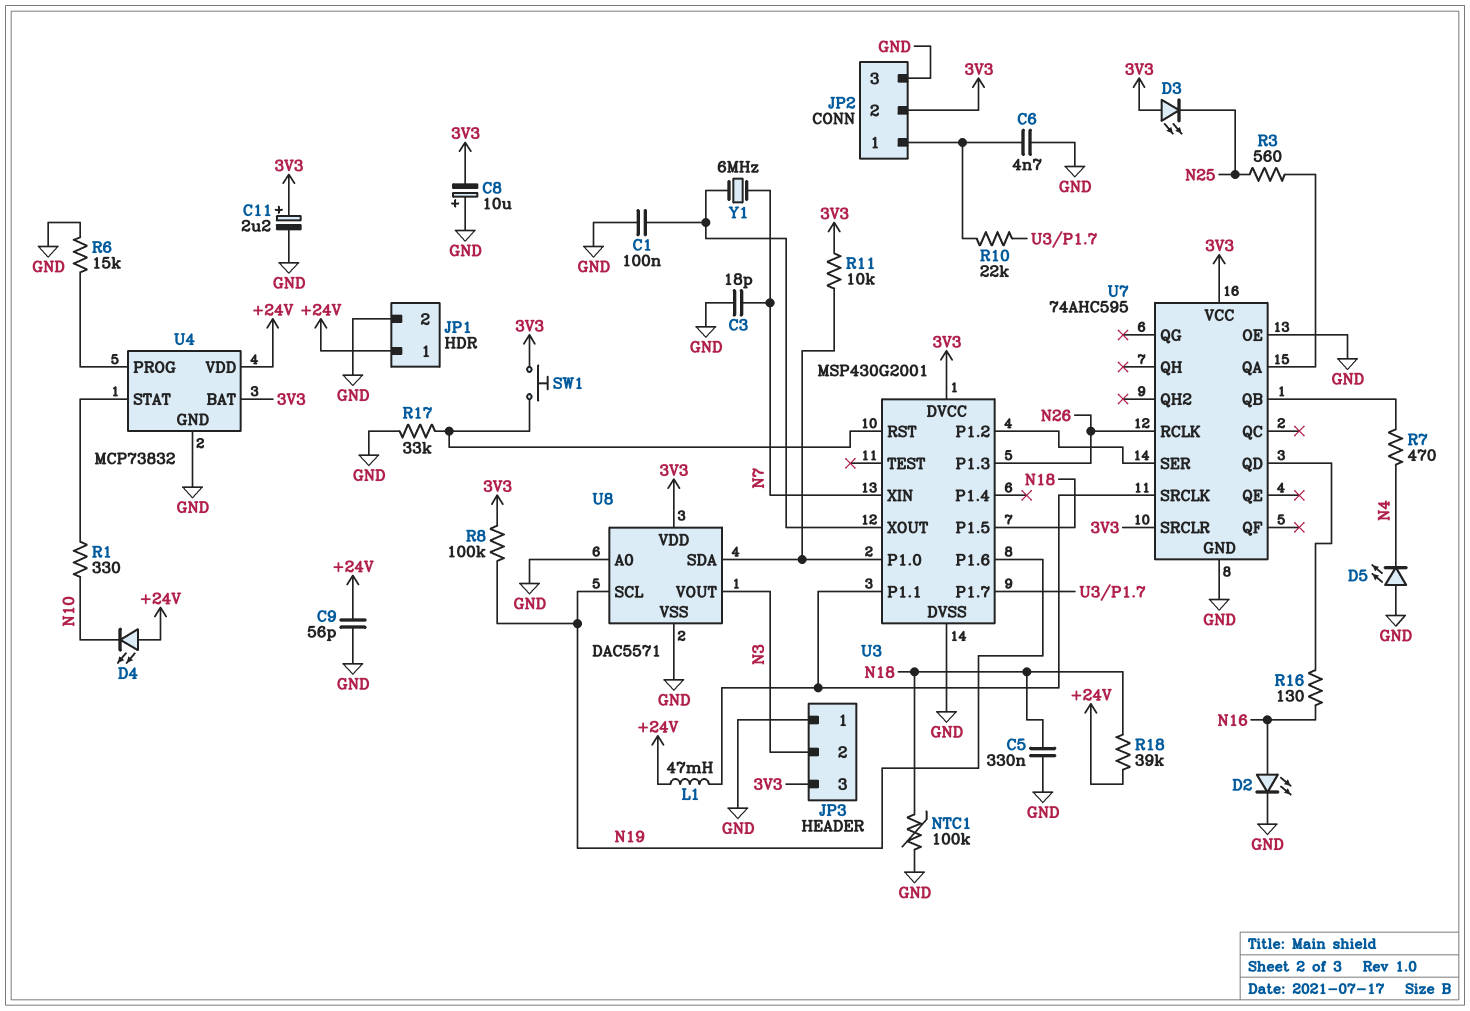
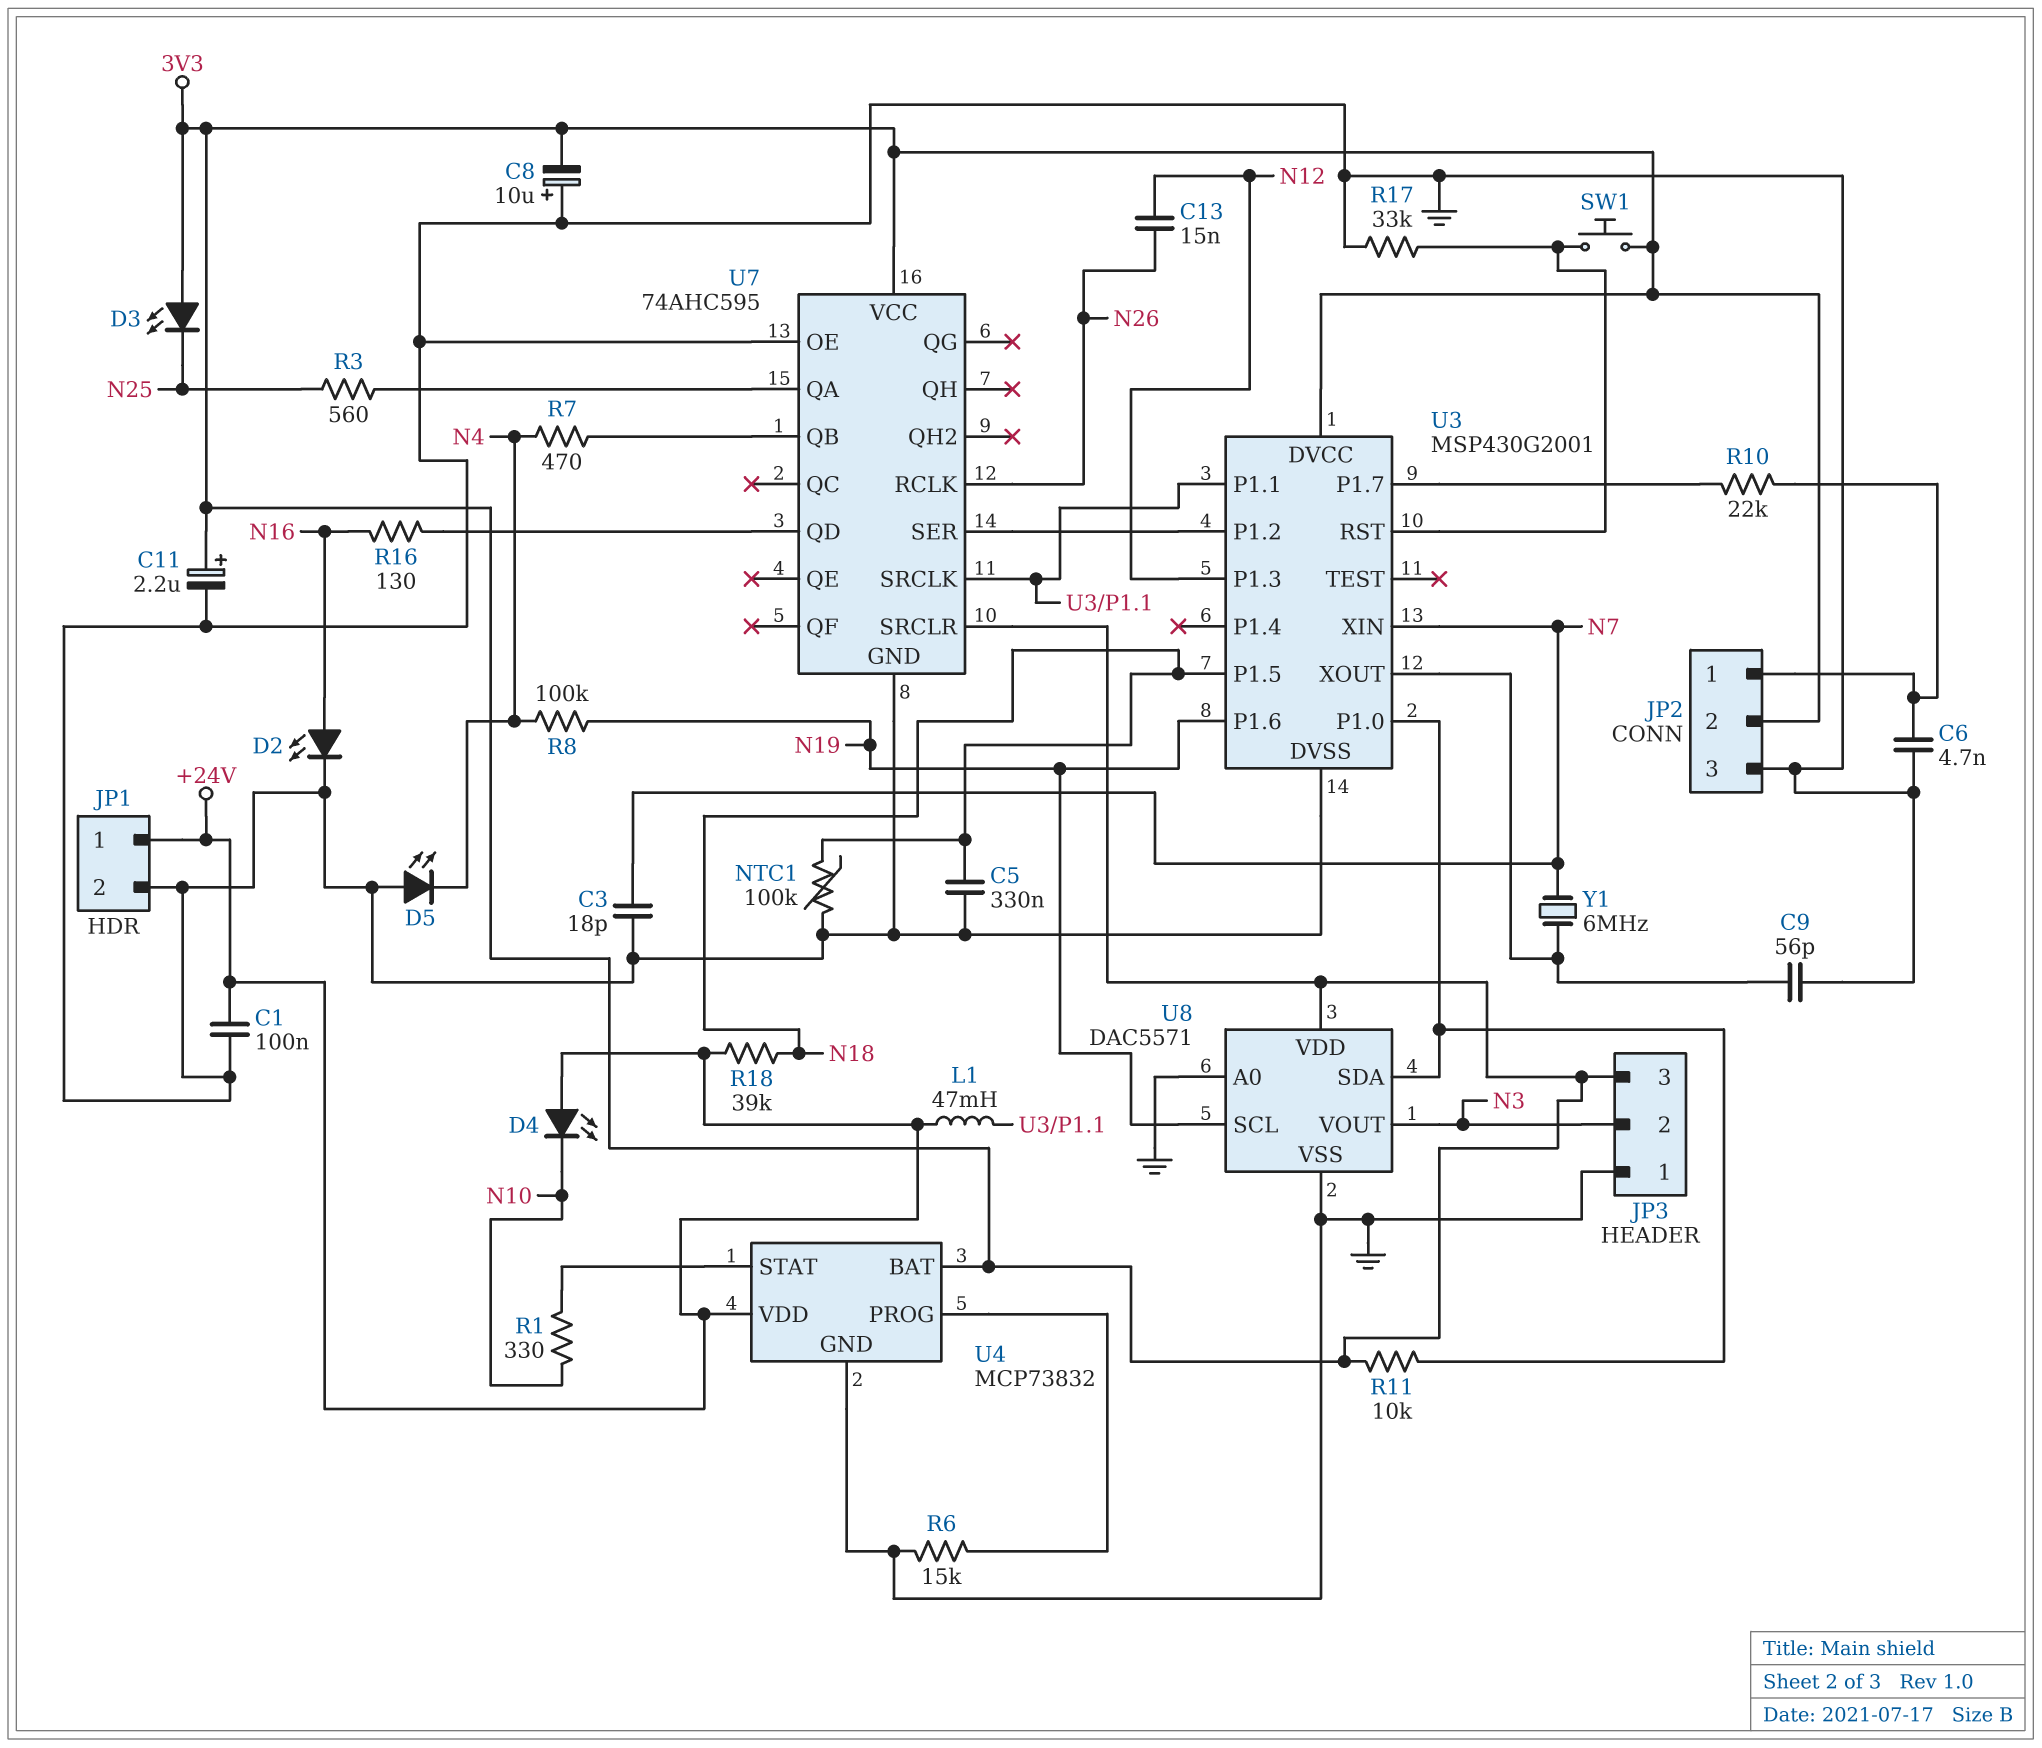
C1: 100nF (GND, U3/XOUT) -> 100nF (+24V, GND)
C9: 56pF (+24V, GND) -> 56pF (GND, U3/XOUT)
C13: none -> 15nF (N12, N26)
R8: 100k (3V3, N19) -> 100k (N4, N19)
U3 pin P1.3: N26 -> N12

